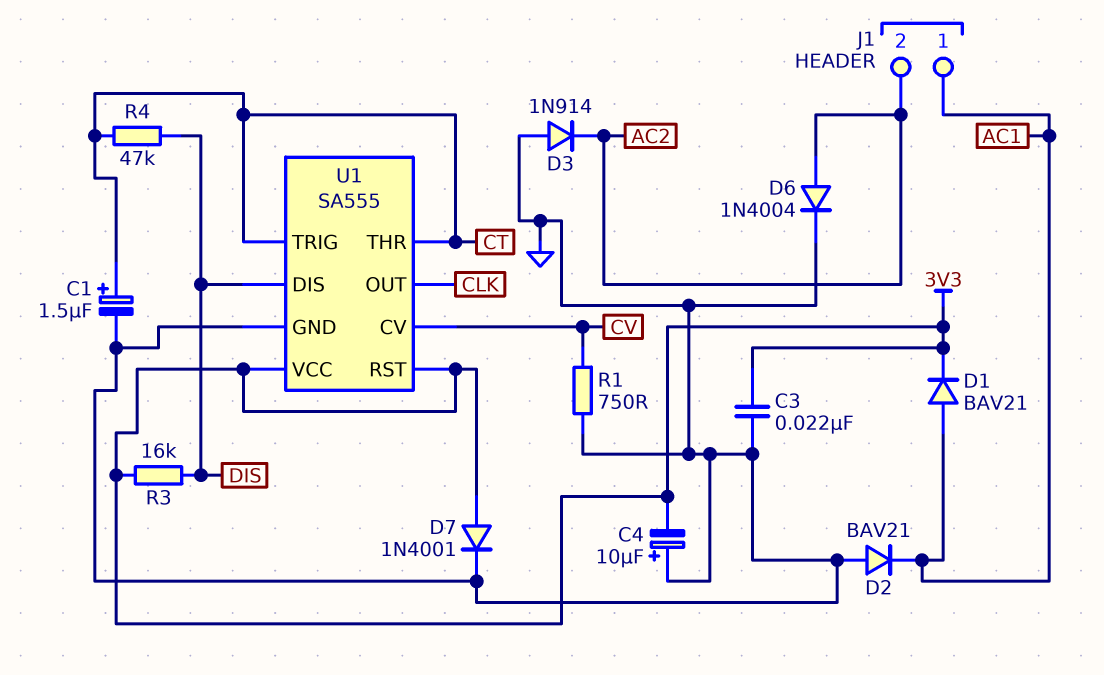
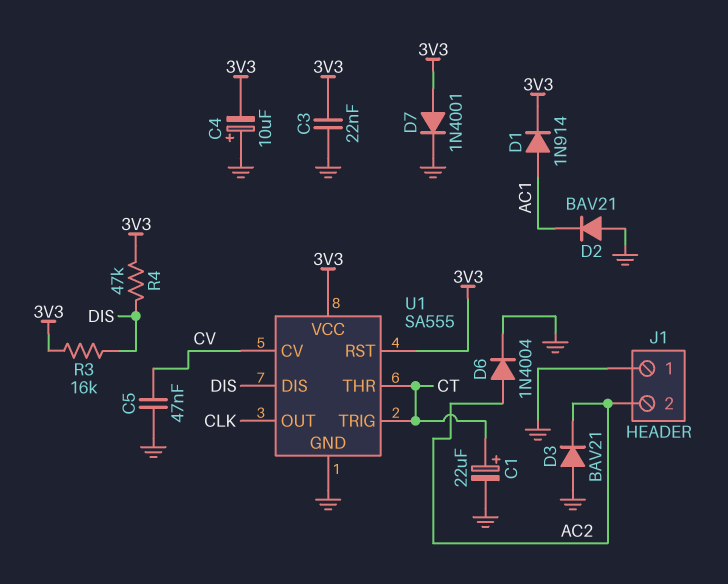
C1: 1.5uF (plus CT, minus GND) -> 22uF (plus CT, minus GND)
C5: none -> 47nF (CV, GND)
D1: diode BAV21 (A AC1, K 3V3) -> diode 1N914 (A AC1, K 3V3)
D3: diode 1N914 (A GND, K AC2) -> diode BAV21 (A GND, K AC2)
J1 pin 1: AC1 -> GND
R1: 750 (CV, GND) -> none
R4: 47k (CT, DIS) -> 47k (3V3, DIS)

